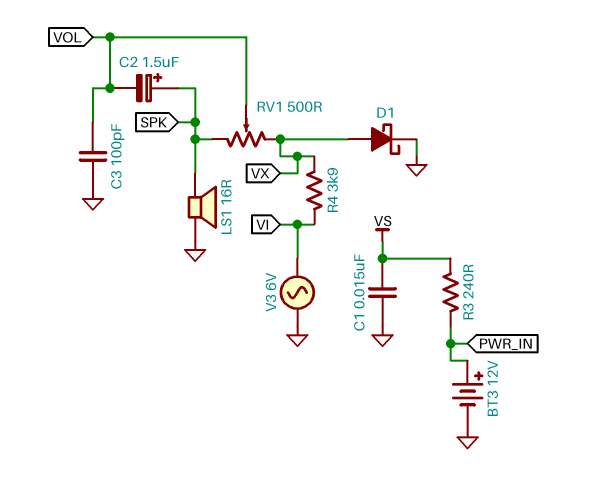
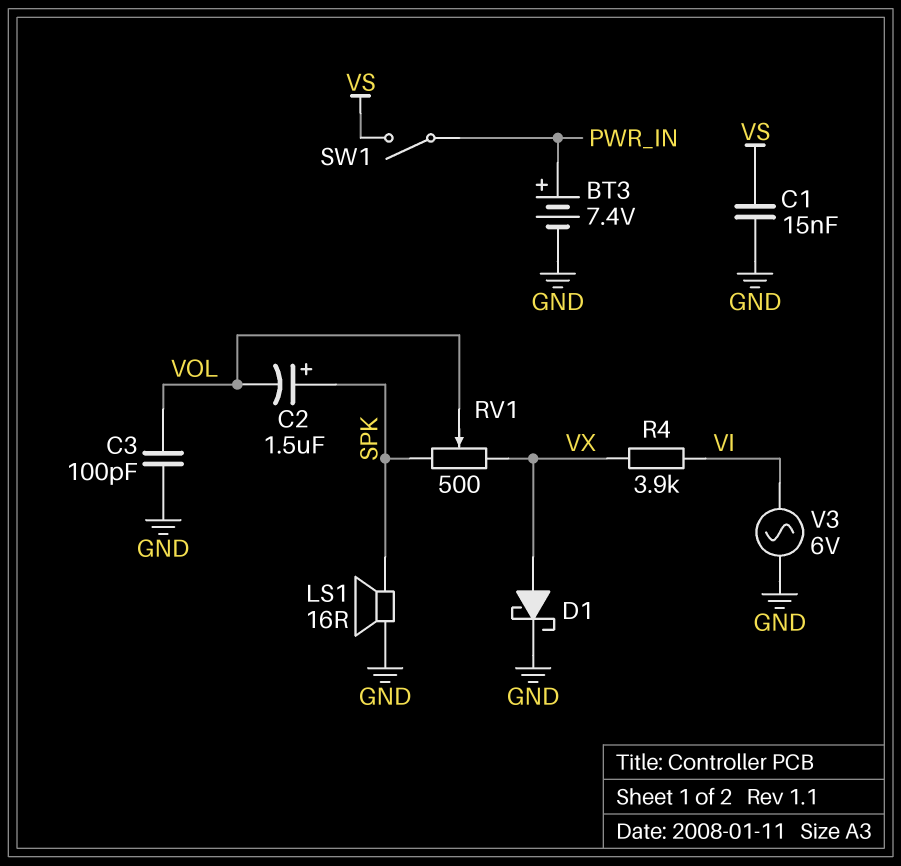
BT3: 12V (plus PWR_IN, minus GND) -> 7.4V (plus PWR_IN, minus GND)
R3: 240 (PWR_IN, VS) -> none
SW1: none -> switch (PWR_IN, VS)

